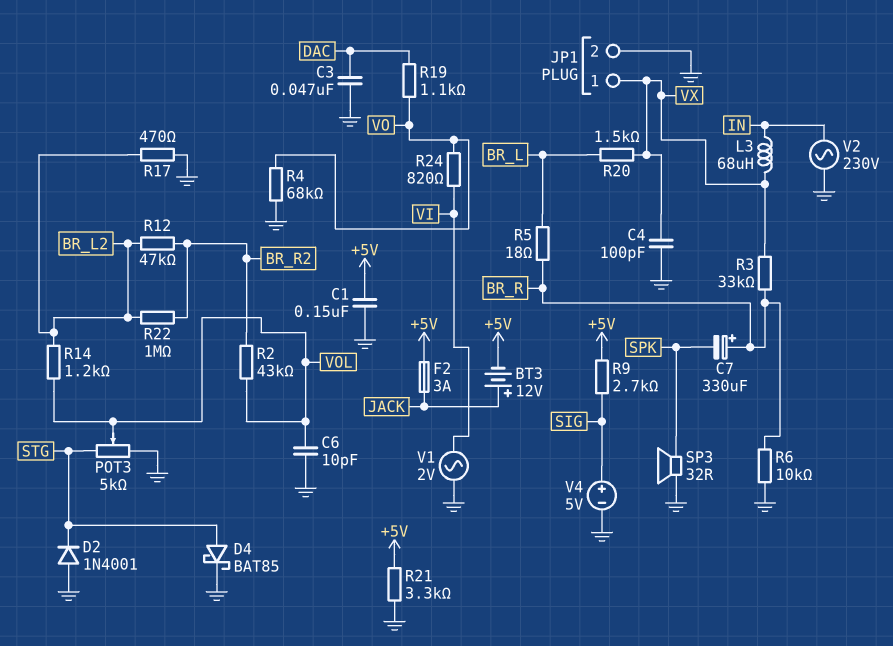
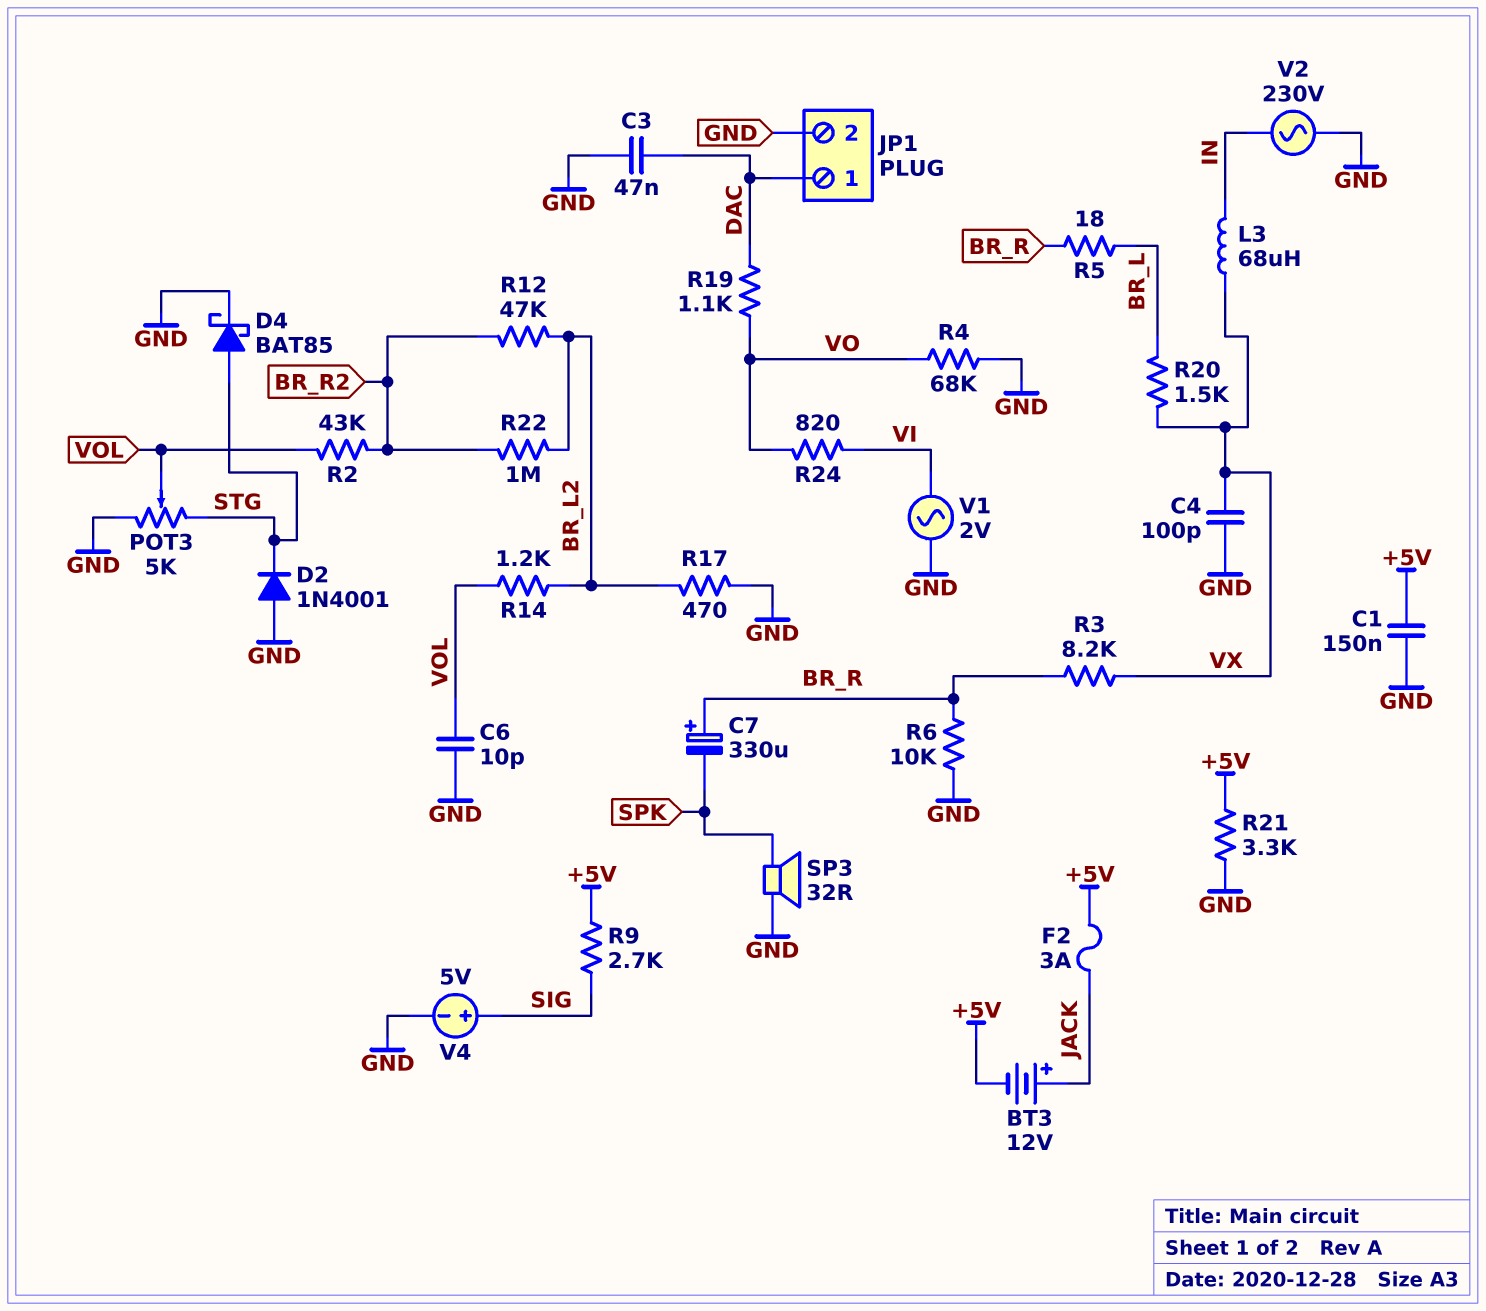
JP1 pin 1: VX -> DAC
R3: 33k (BR_R, VX) -> 8.2k (BR_R, VX)

